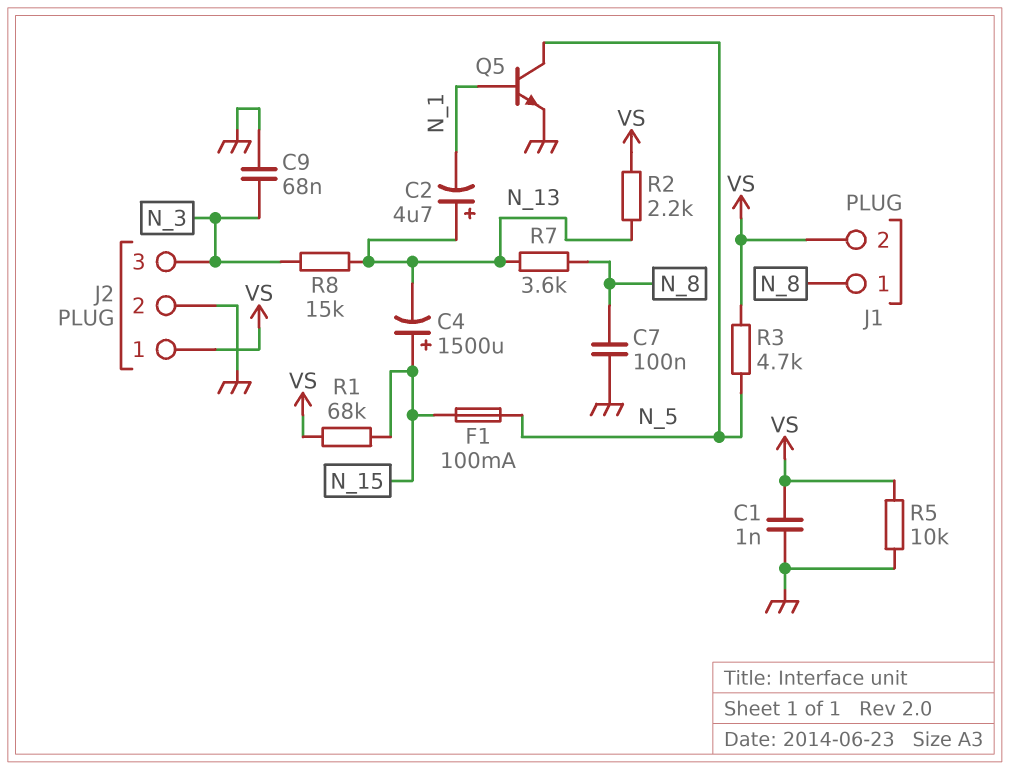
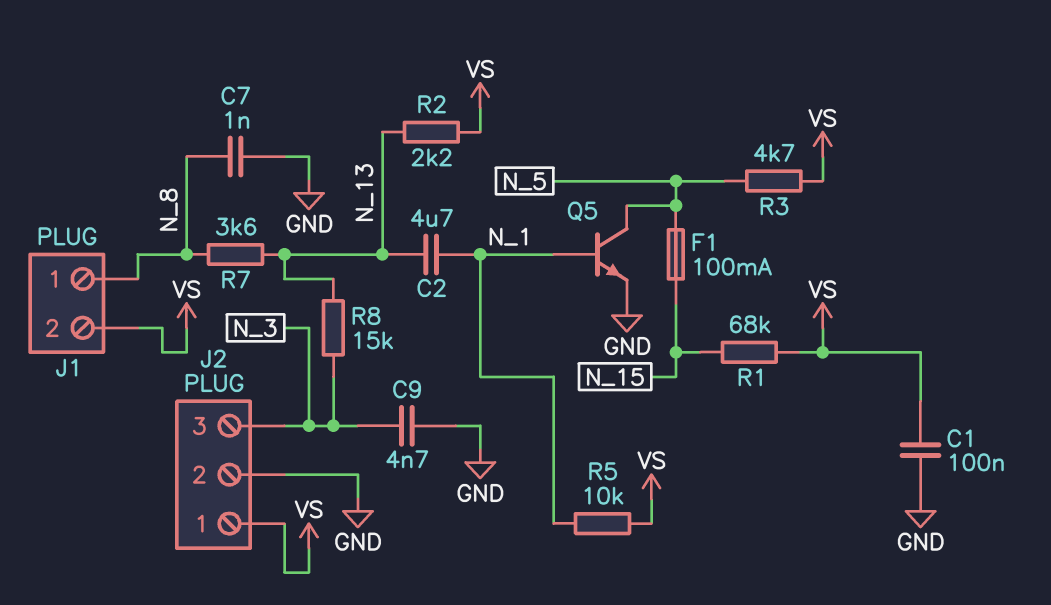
C1: 1nF (GND, VS) -> 100nF (GND, VS)
C2: 4.7uF (plus N_13, minus N_1) -> 4.7uF (N_1, N_13)
C4: 1500uF (plus N_15, minus N_13) -> none
C7: 100nF (GND, N_8) -> 1nF (GND, N_8)
C9: 68nF (GND, N_3) -> 4.7nF (GND, N_3)
R5: 10k (GND, VS) -> 10k (N_1, VS)

